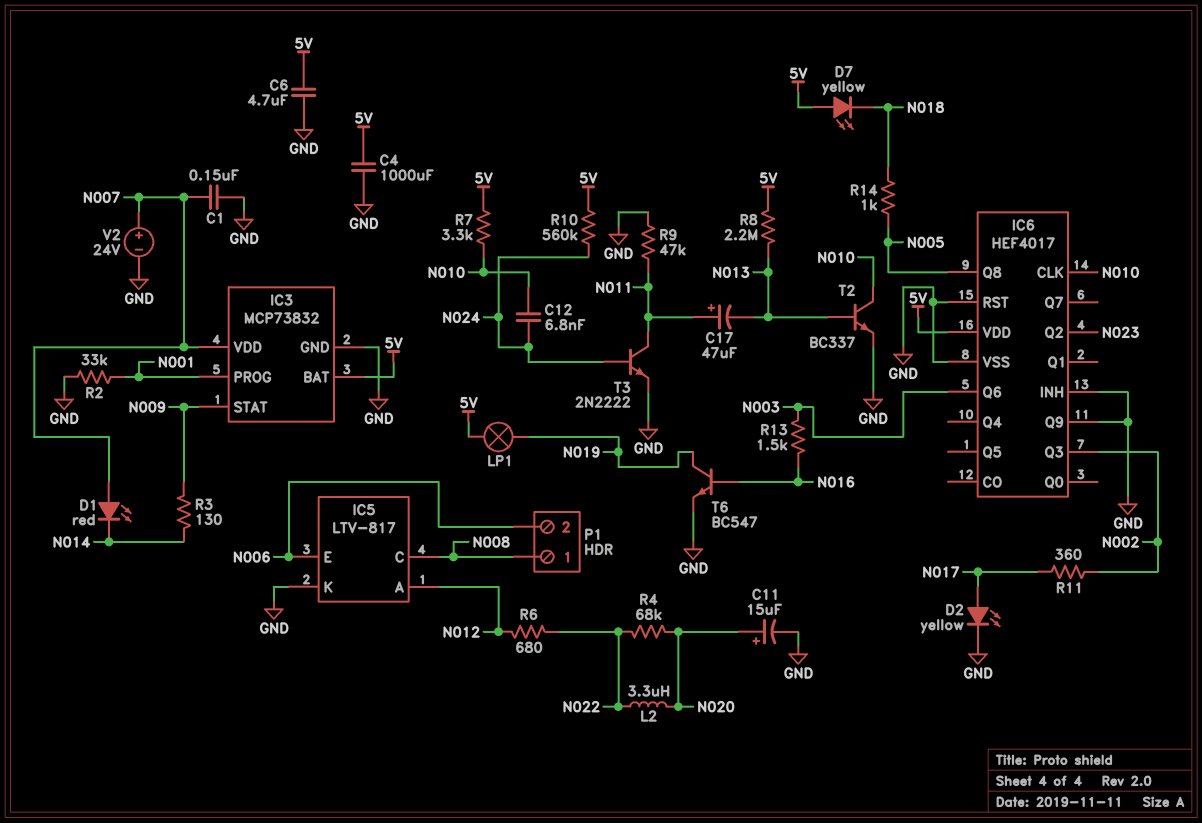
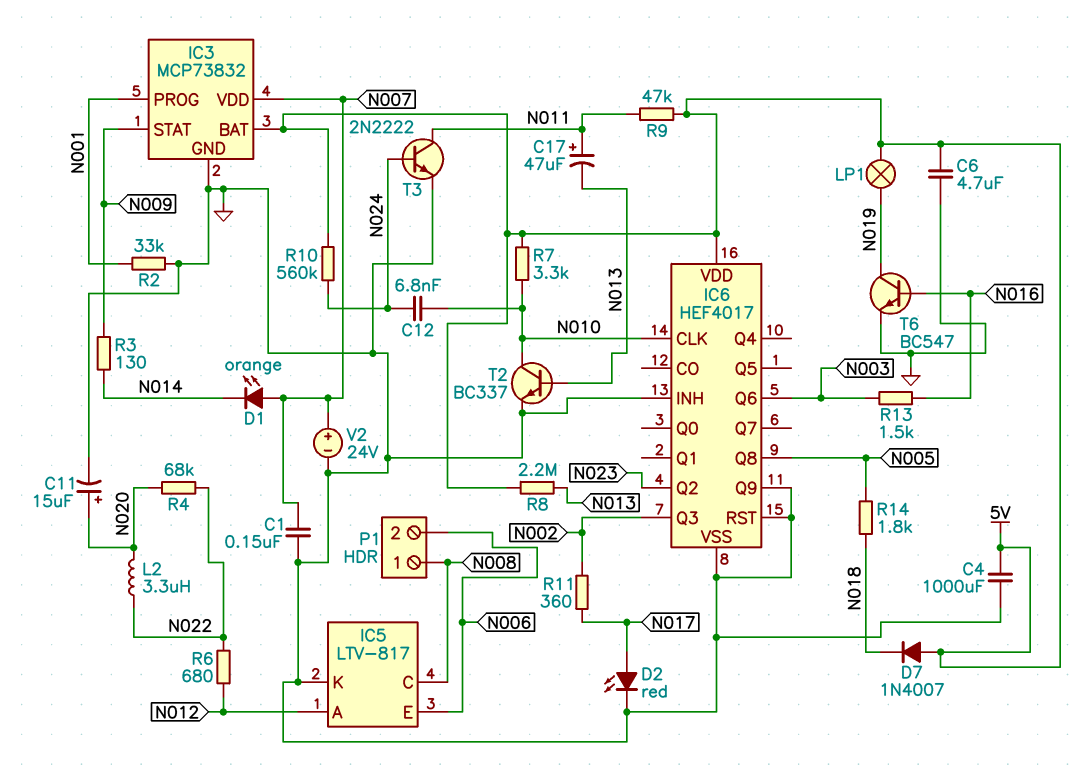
D1: LED red (A N007, K N014) -> LED orange (A N007, K N014)
D2: LED yellow (A N017, K GND) -> LED red (A N017, K GND)
D7: LED yellow (A 5V, K N018) -> diode 1N4007 (A 5V, K N018)
R9: 47k (GND, N011) -> 47k (5V, N011)
R14: 1k (N005, N018) -> 1.8k (N005, N018)

